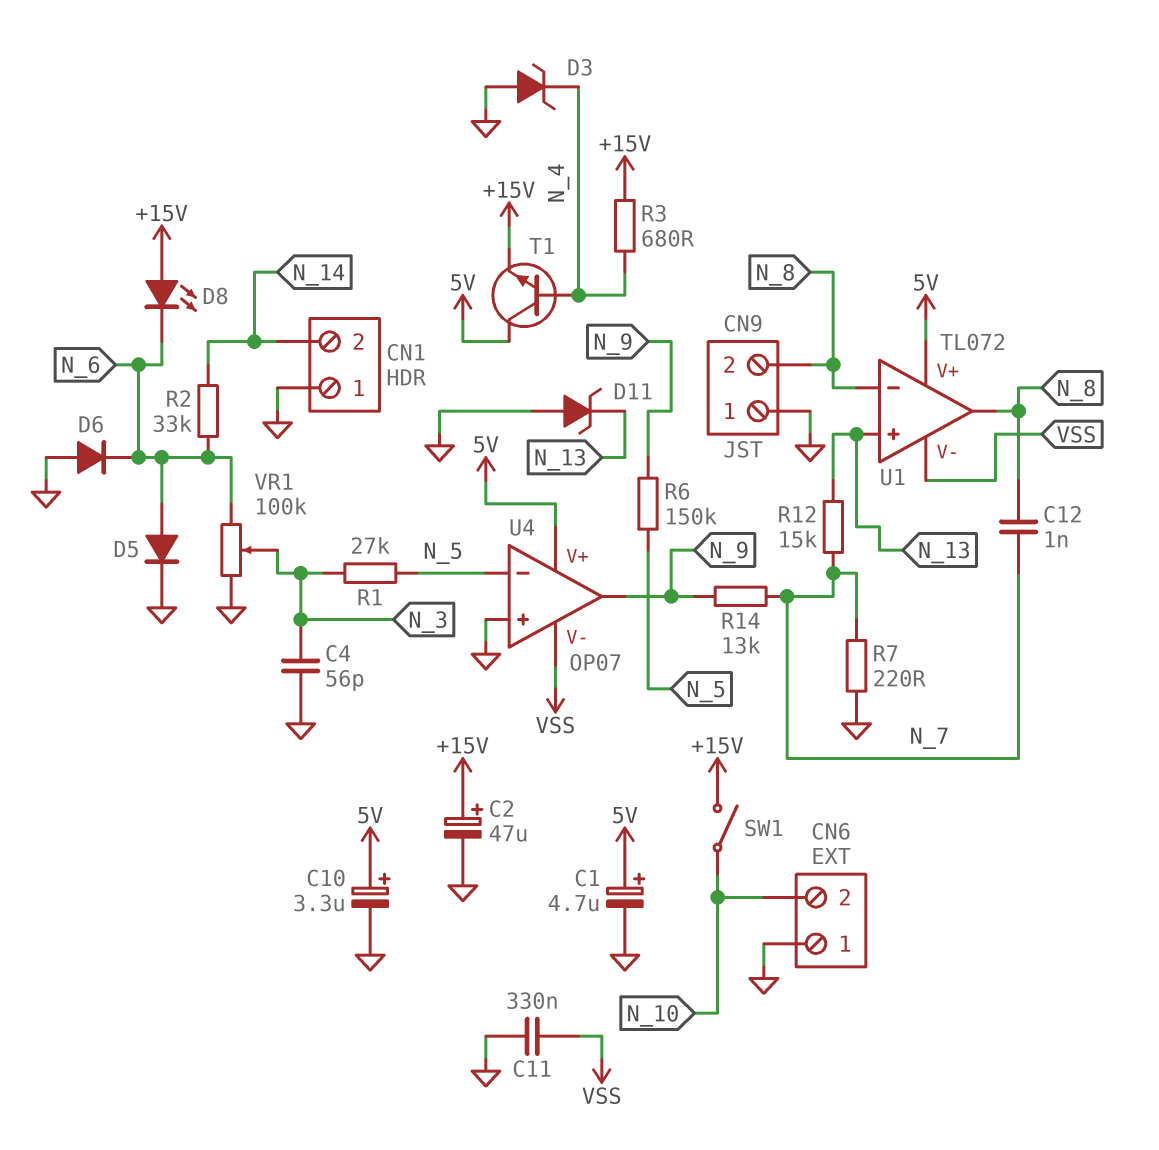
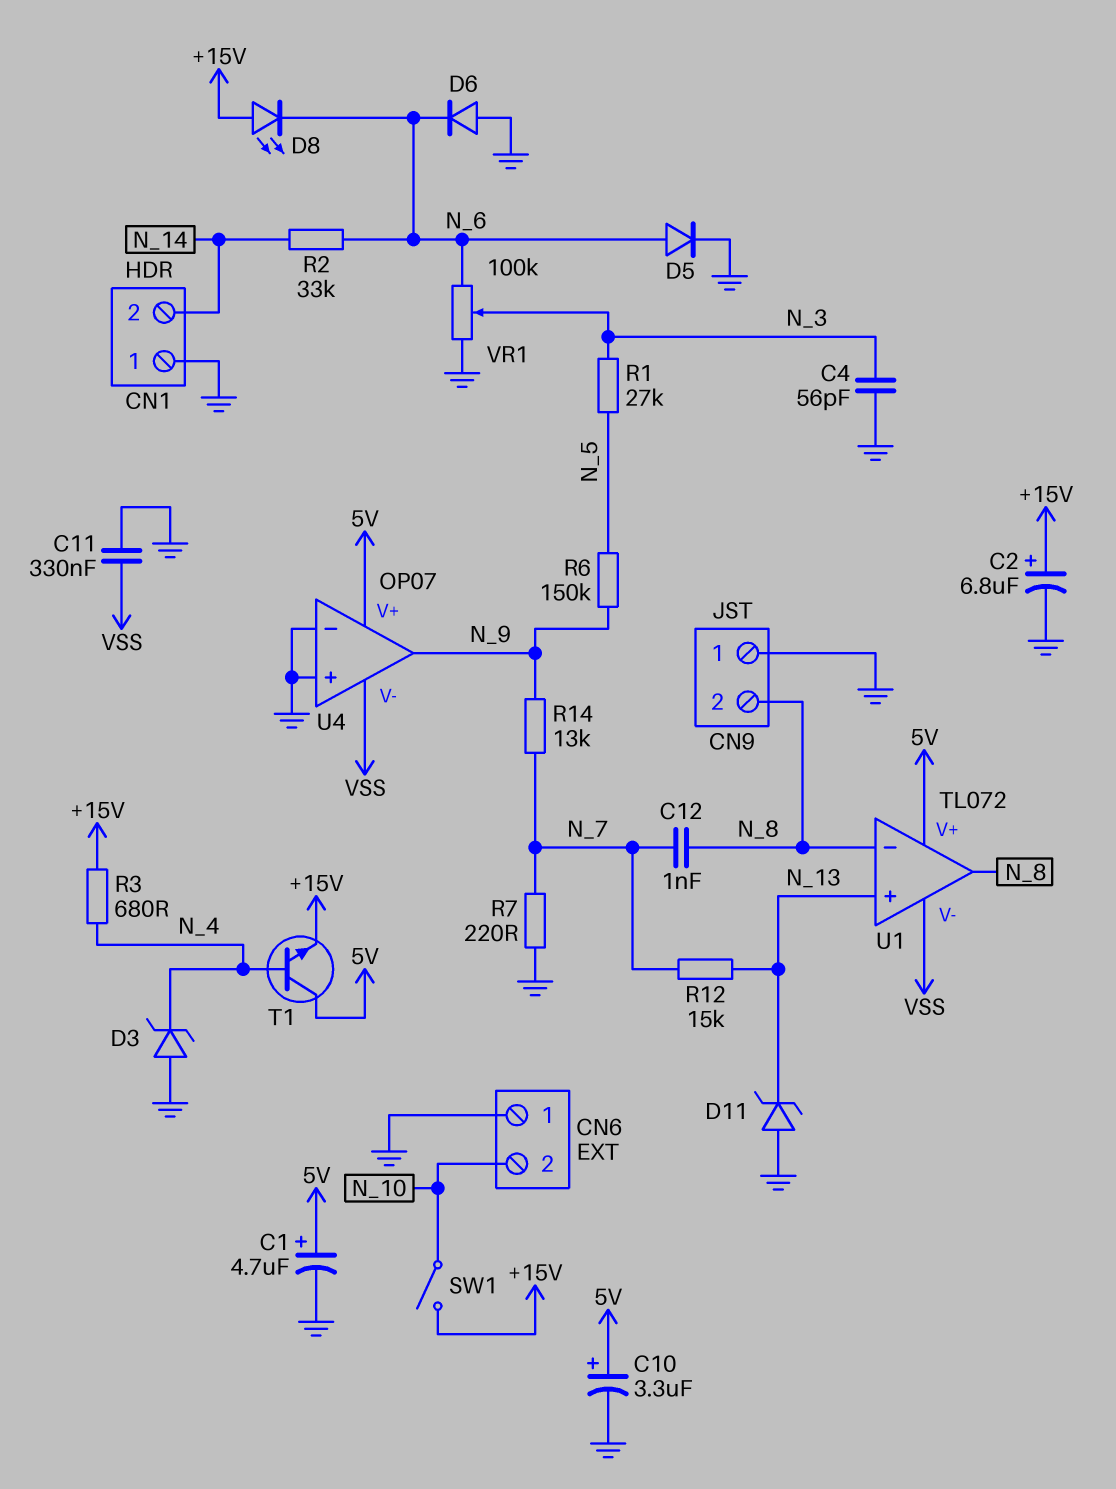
C2: 47uF (plus +15V, minus GND) -> 6.8uF (plus +15V, minus GND)
U4 pin in-: N_5 -> GND

